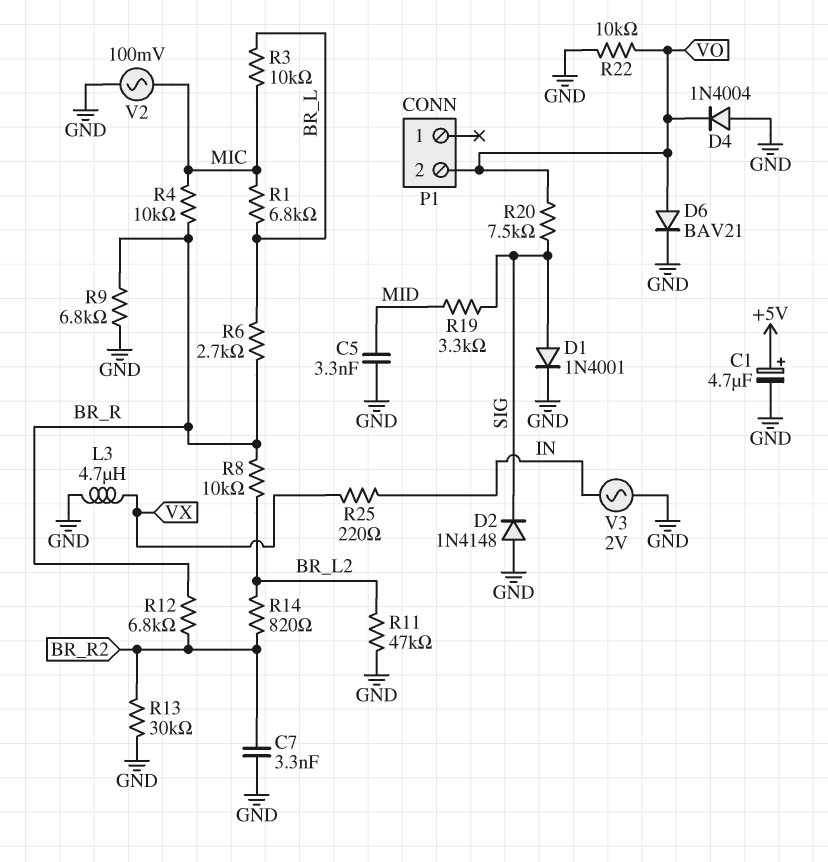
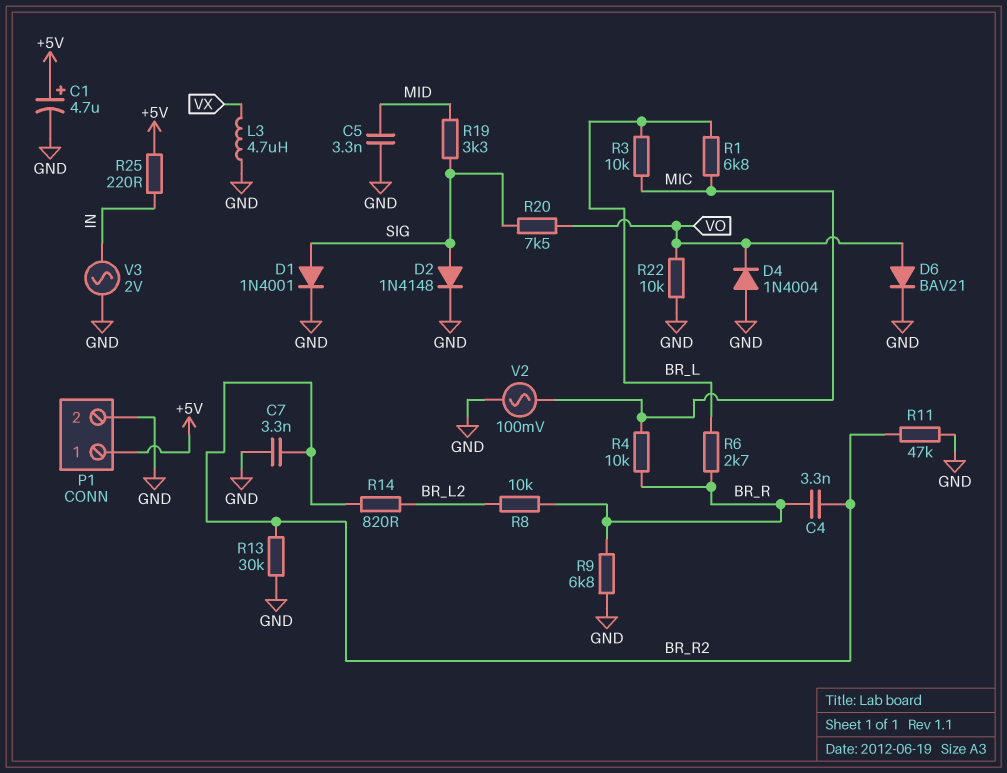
C4: none -> 3.3nF (BR_R, BR_R2)
D2: diode 1N4148 (A GND, K SIG) -> diode 1N4148 (A SIG, K GND)
P1 pin 1: none -> +5V
P1 pin 2: VO -> GND
R11: 47k (BR_L2, GND) -> 47k (BR_R2, GND)
R12: 6.8k (BR_R, BR_R2) -> none
R25: 220 (IN, VX) -> 220 (+5V, IN)

